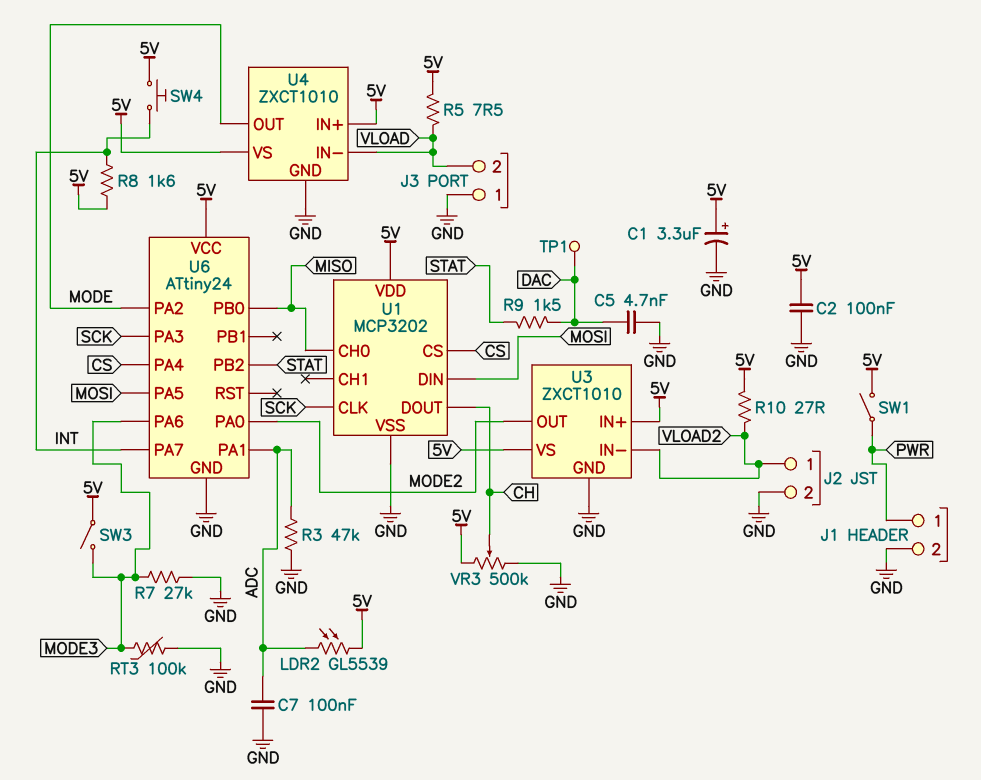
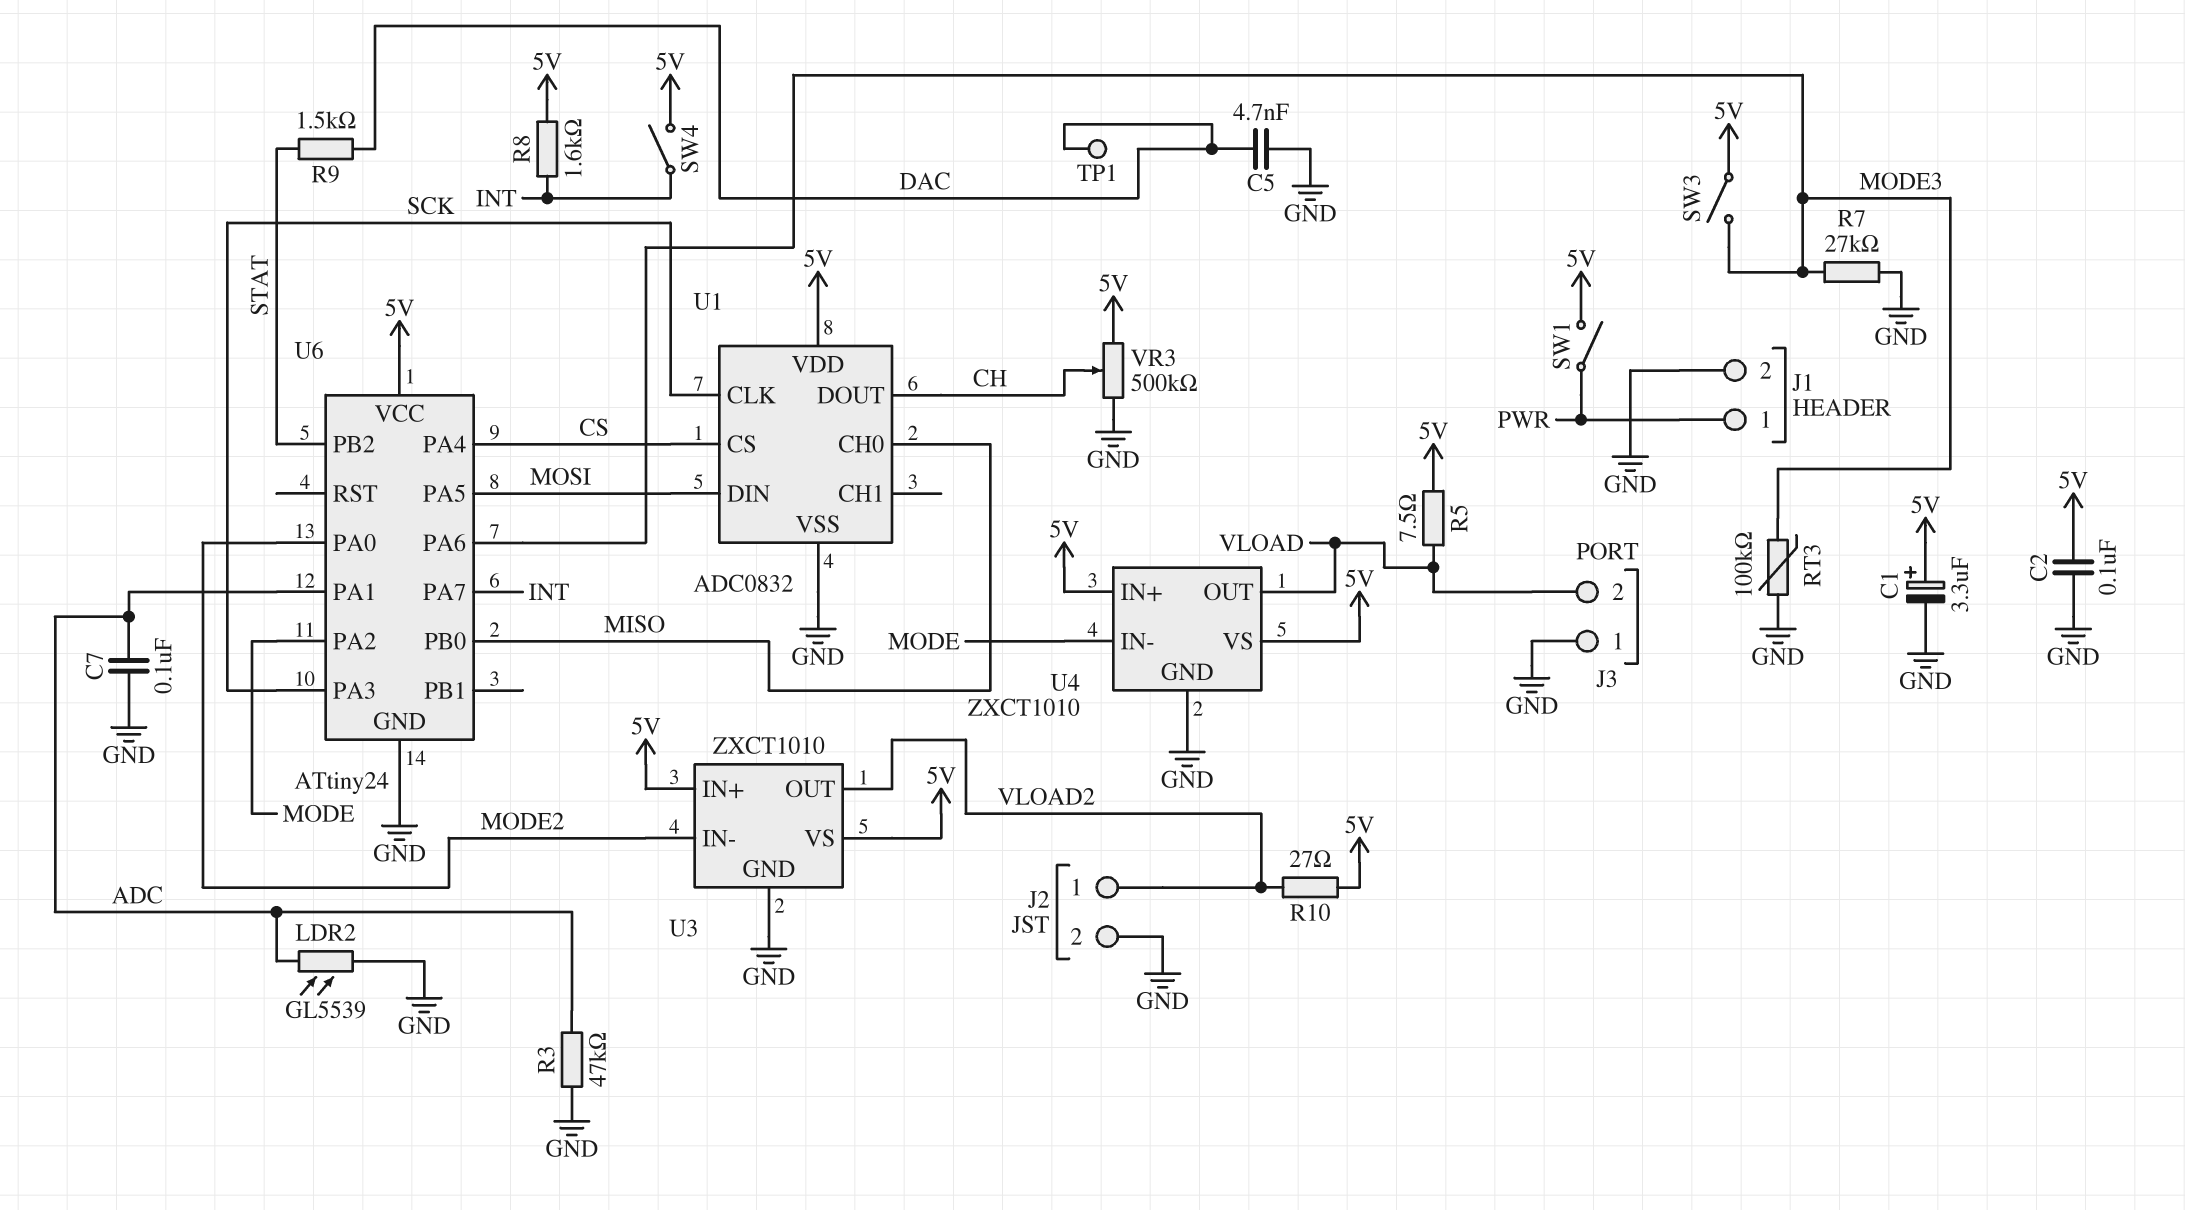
LDR2: GL5539 (5V, ADC) -> GL5539 (ADC, GND)
SW4: button (5V, INT) -> switch (5V, INT)
U1: MCP3202 -> ADC0832
U3 pin IN-: VLOAD2 -> MODE2
U3 pin OUT: MODE2 -> VLOAD2
U4 pin IN-: VLOAD -> MODE
U4 pin OUT: MODE -> VLOAD

